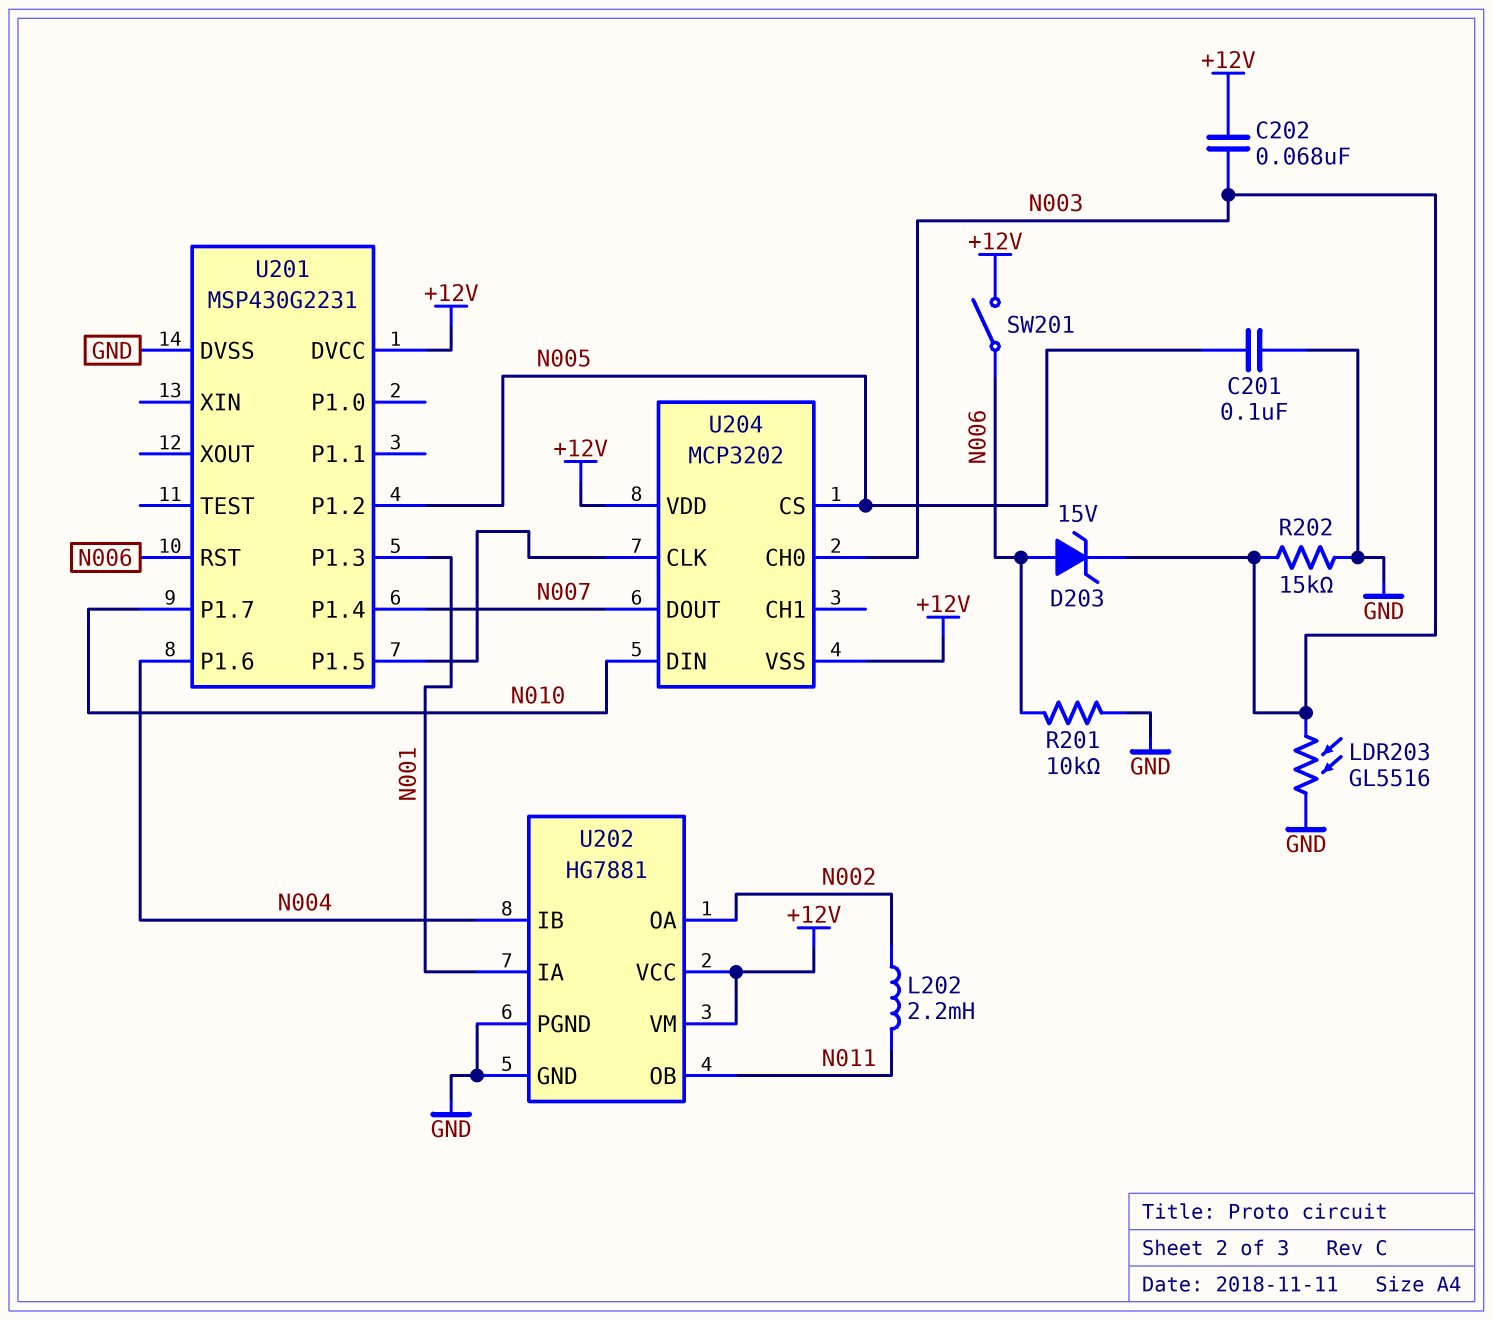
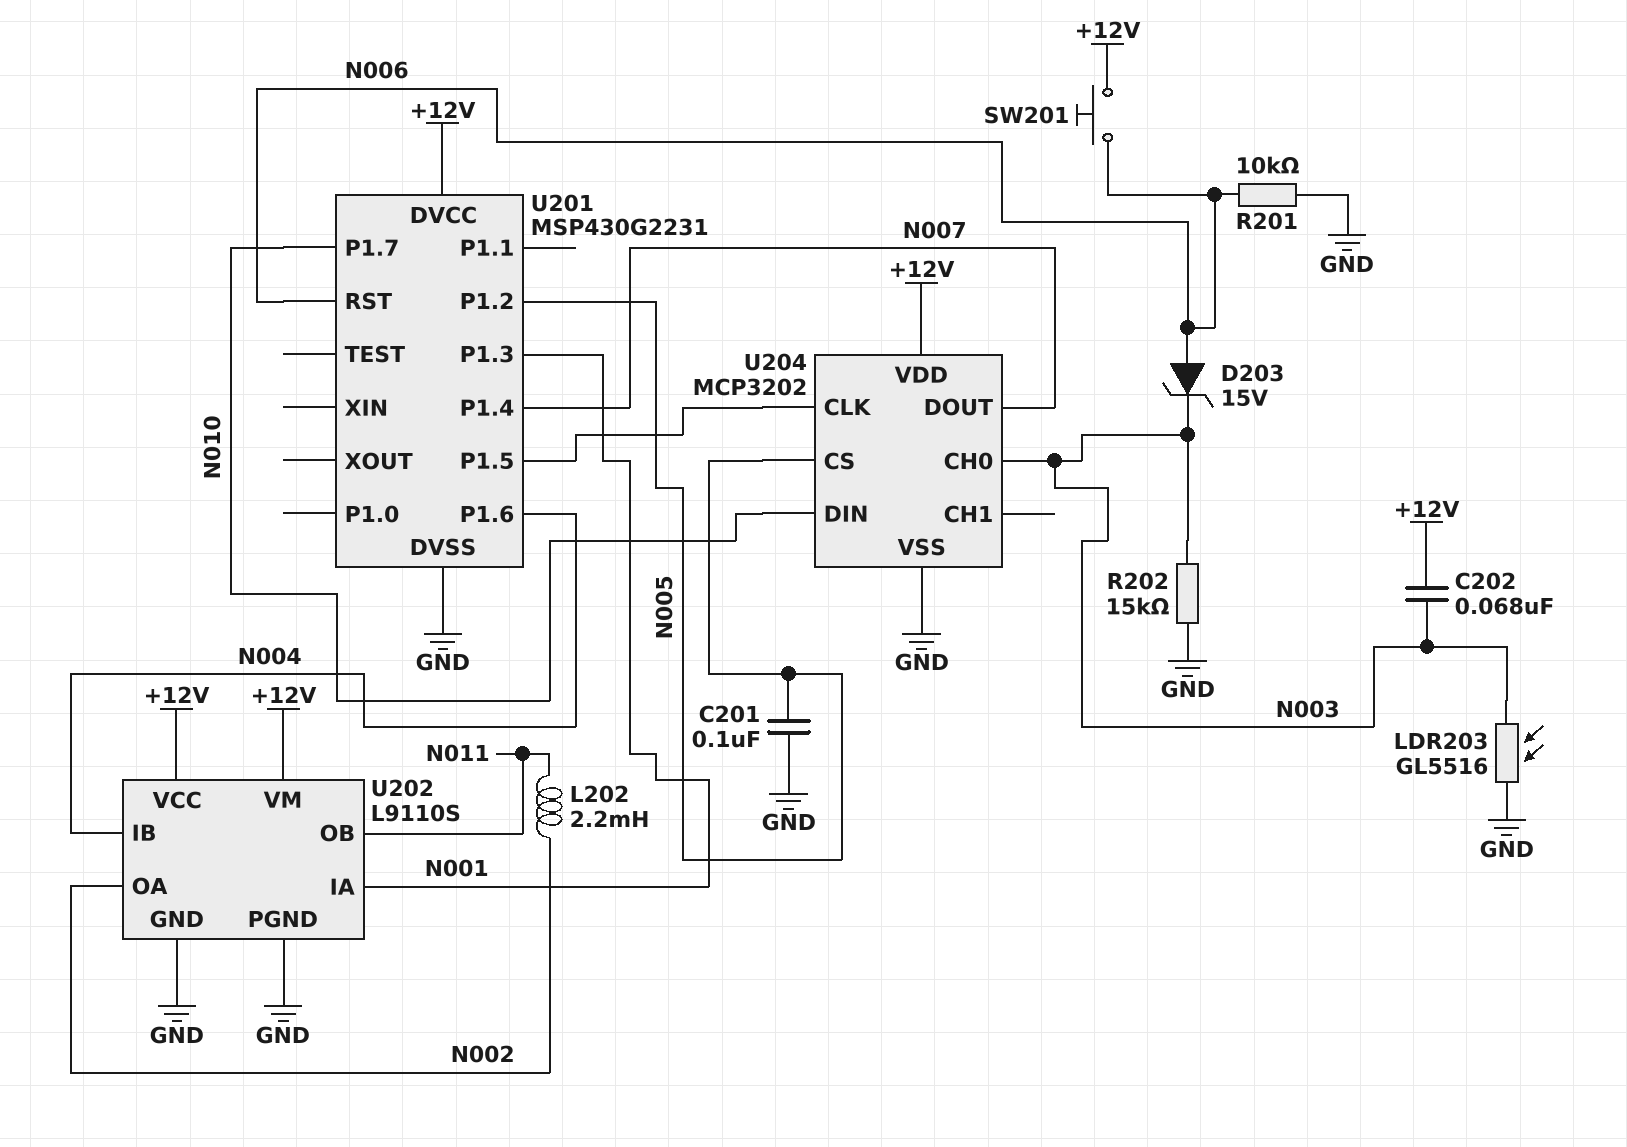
SW201: switch (+12V, N006) -> button (+12V, N006)
U202: HG7881 -> L9110S
U204 pin VSS: +12V -> GND

